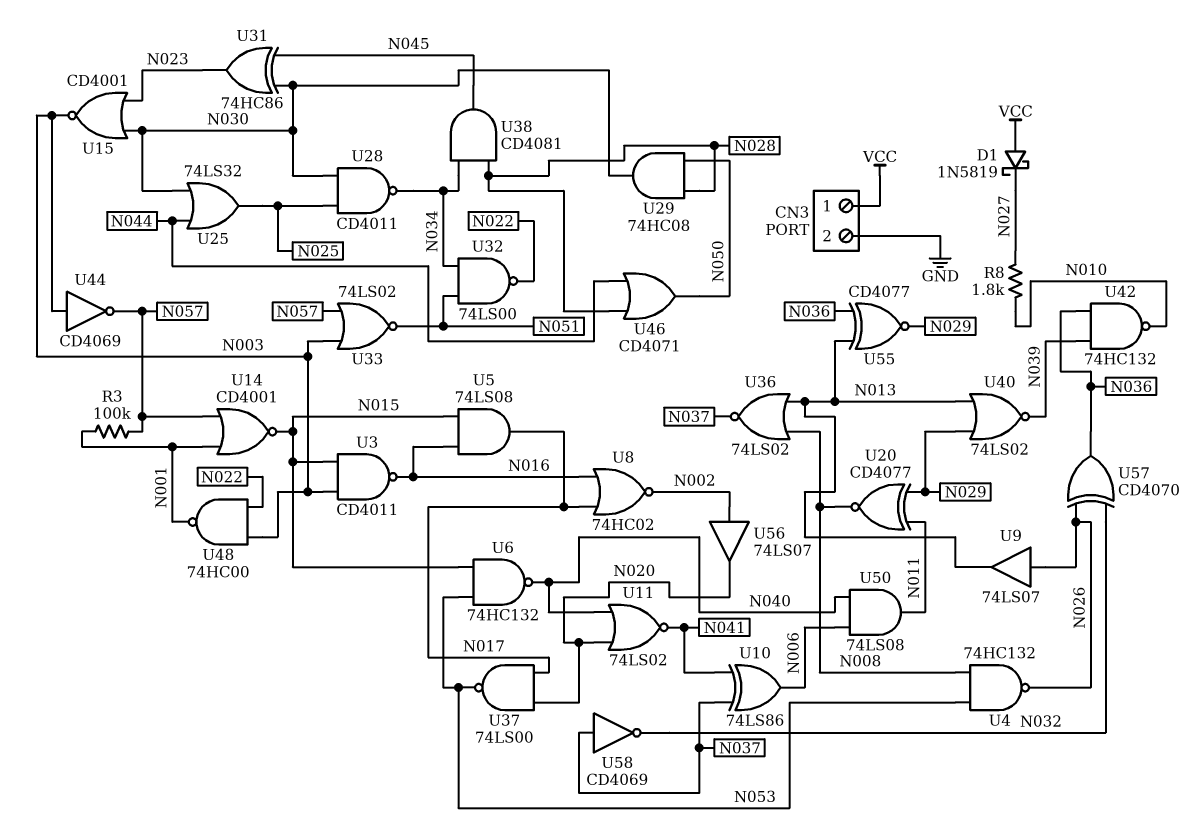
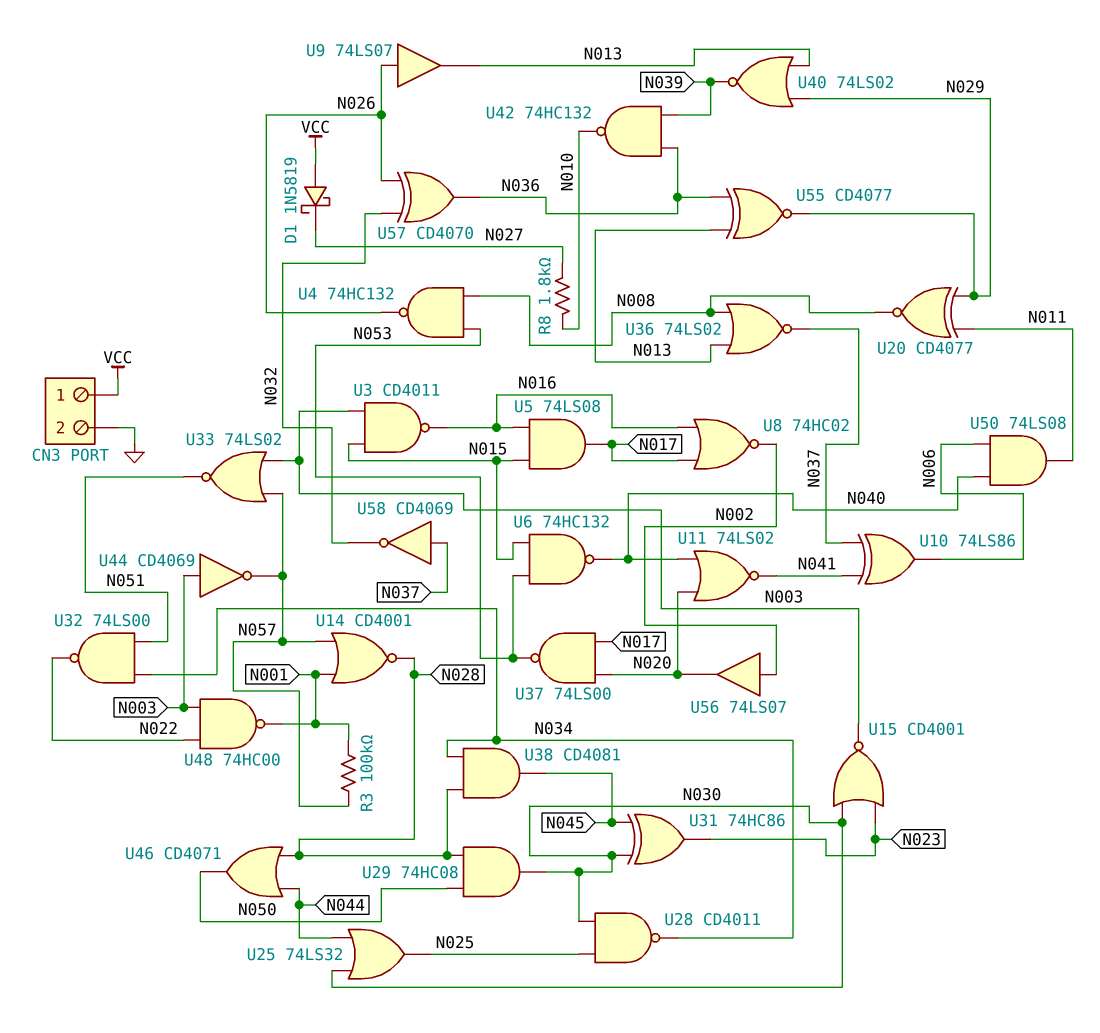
U14: NOR CD4001 (in N001, in N057, out N015) -> NOR CD4001 (in N001, in N057, out N028)

